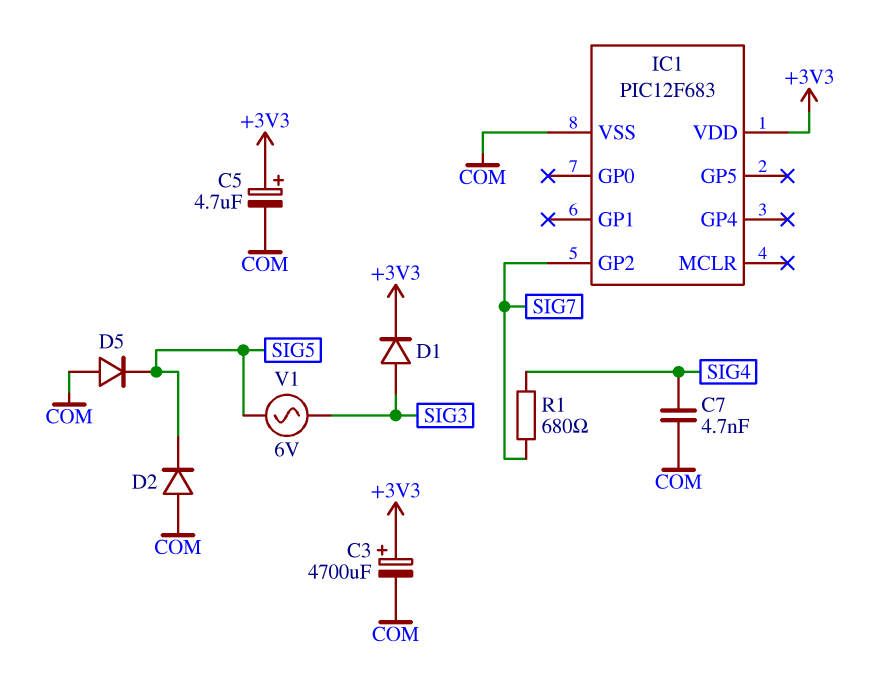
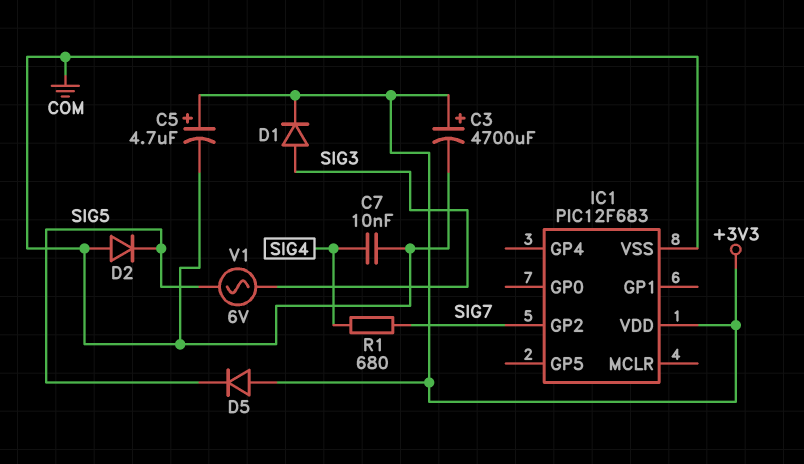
C7: 4.7nF (COM, SIG4) -> 10nF (COM, SIG4)
D5: diode (A COM, K SIG5) -> diode (A +3V3, K SIG5)

